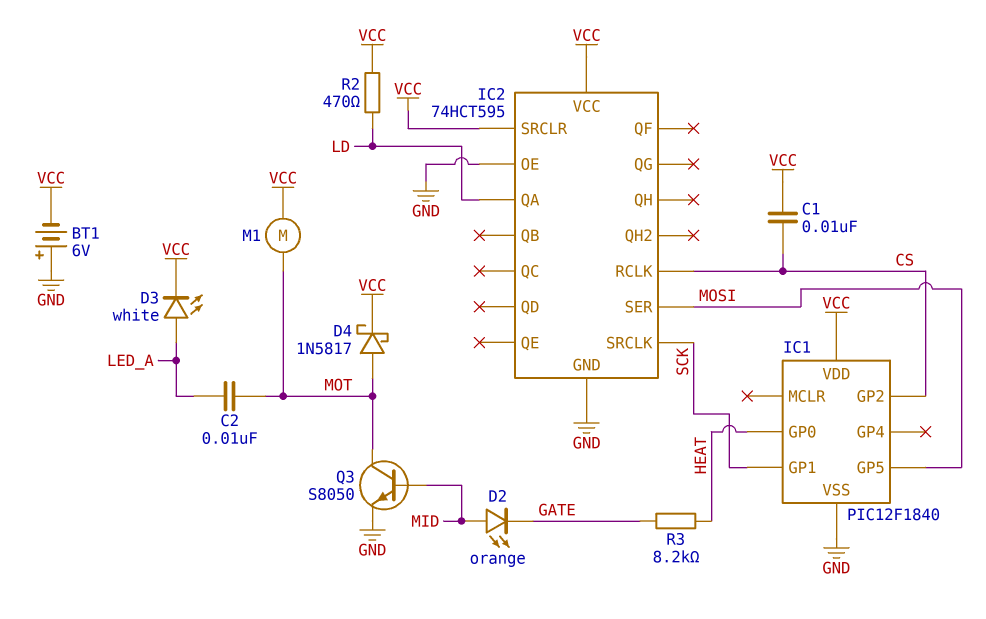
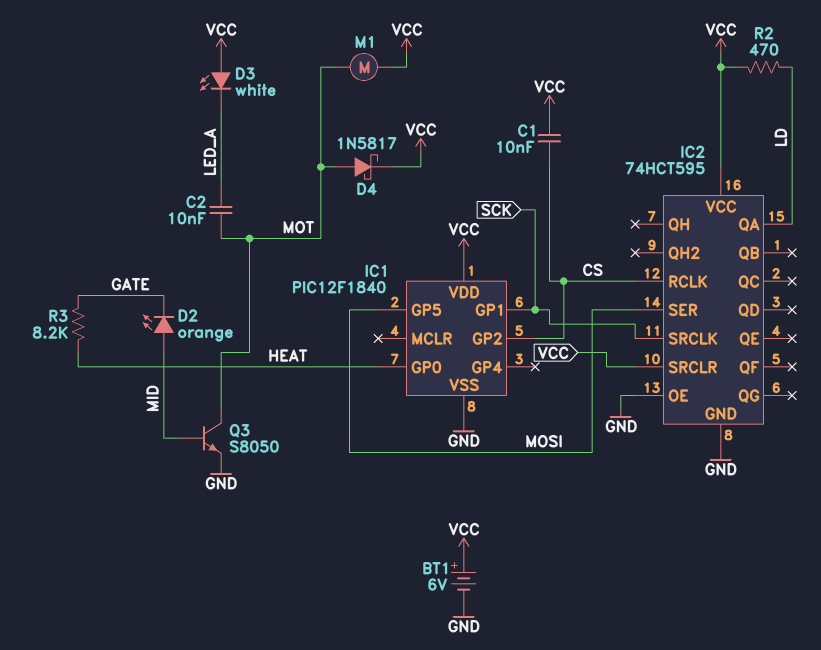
BT1: 6V (plus GND, minus VCC) -> 6V (plus VCC, minus GND)
D3: LED white (A LED_A, K VCC) -> LED white (A VCC, K LED_A)

